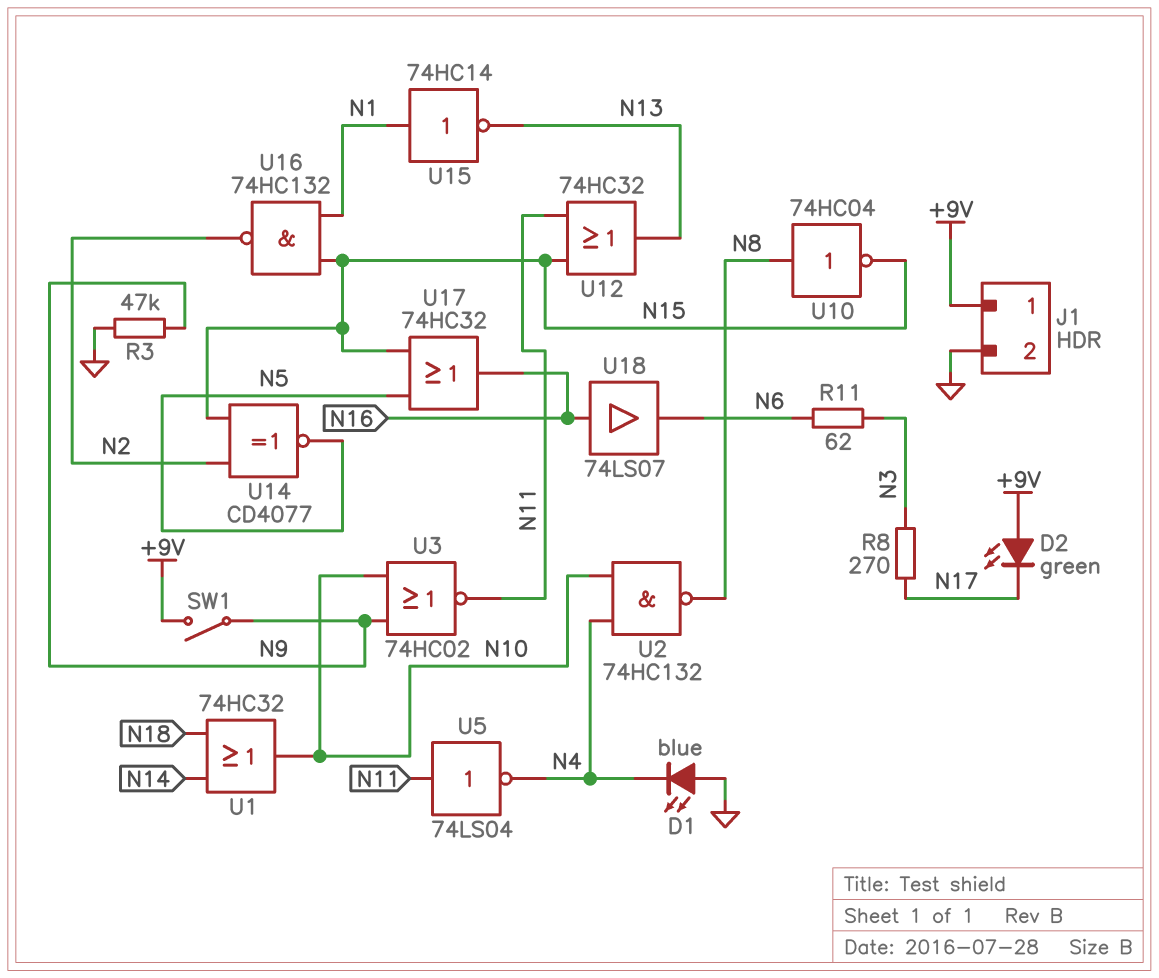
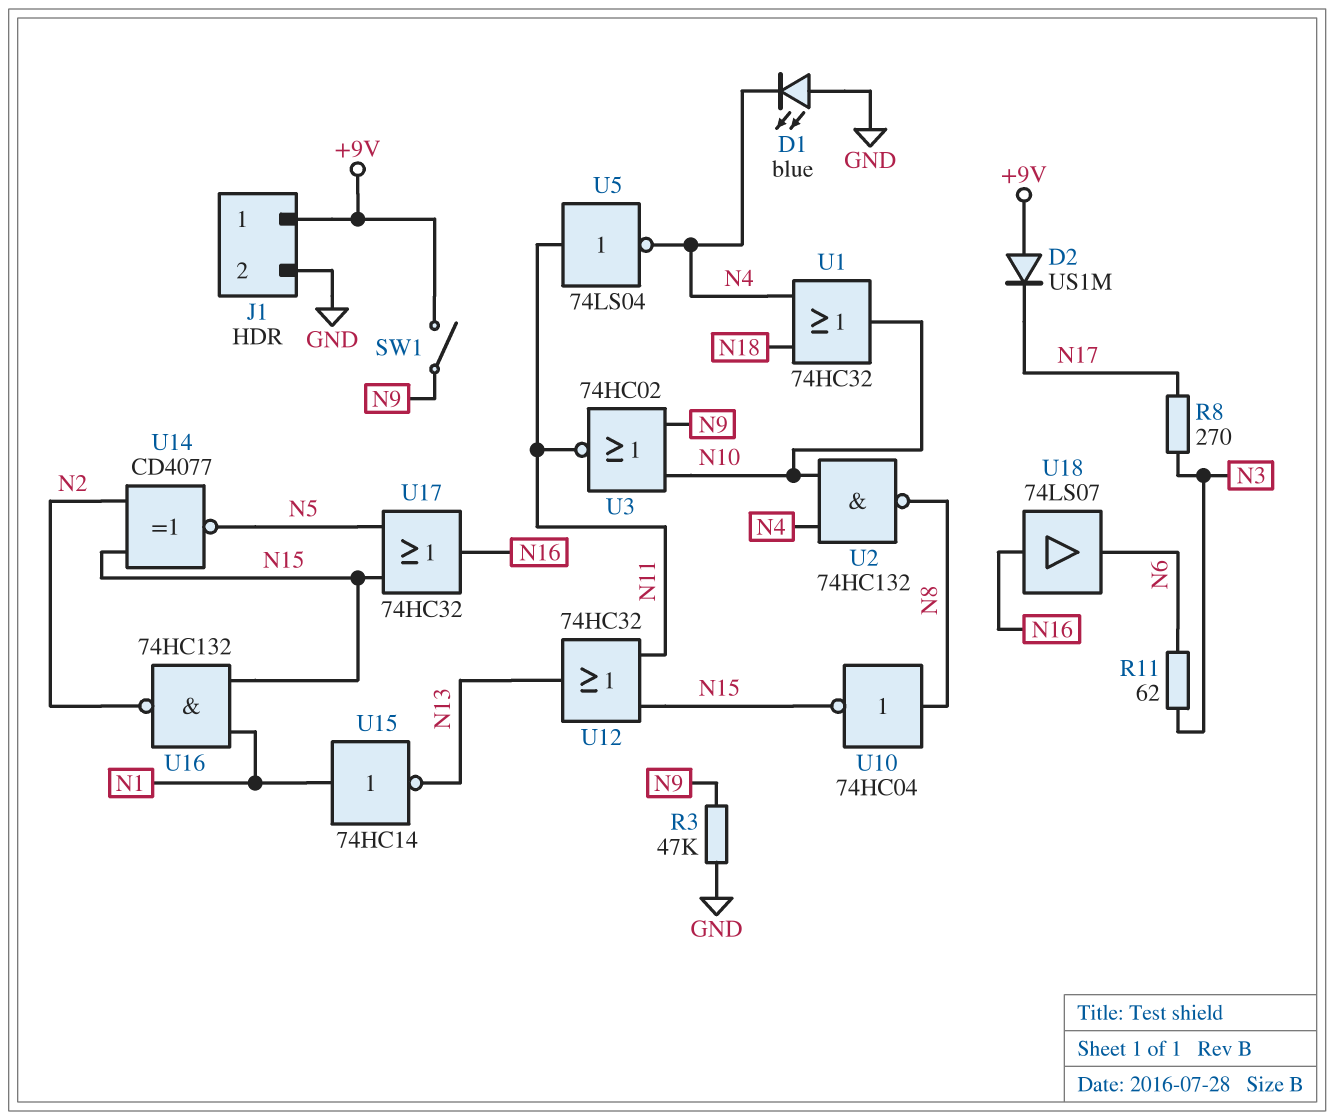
D2: LED green (A +9V, K N17) -> diode US1M (A +9V, K N17)
U1: OR 74HC32 (in N14, in N18, out N10) -> OR 74HC32 (in N4, in N18, out N10)

